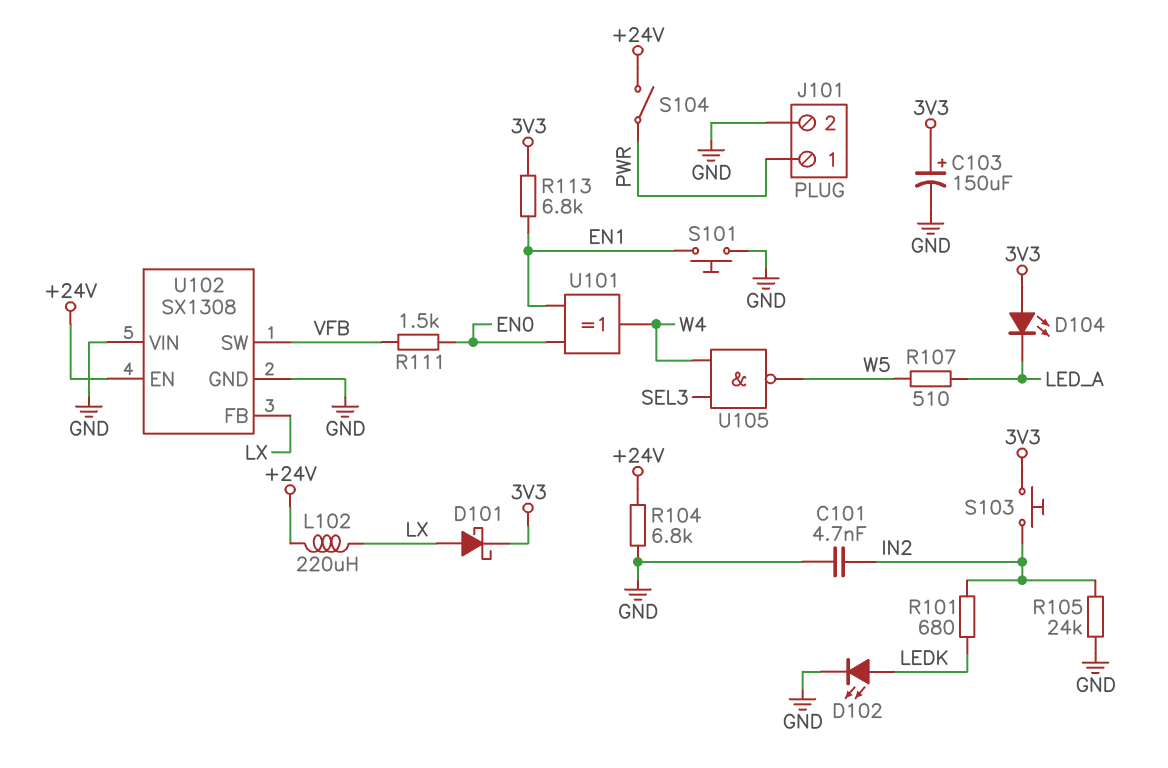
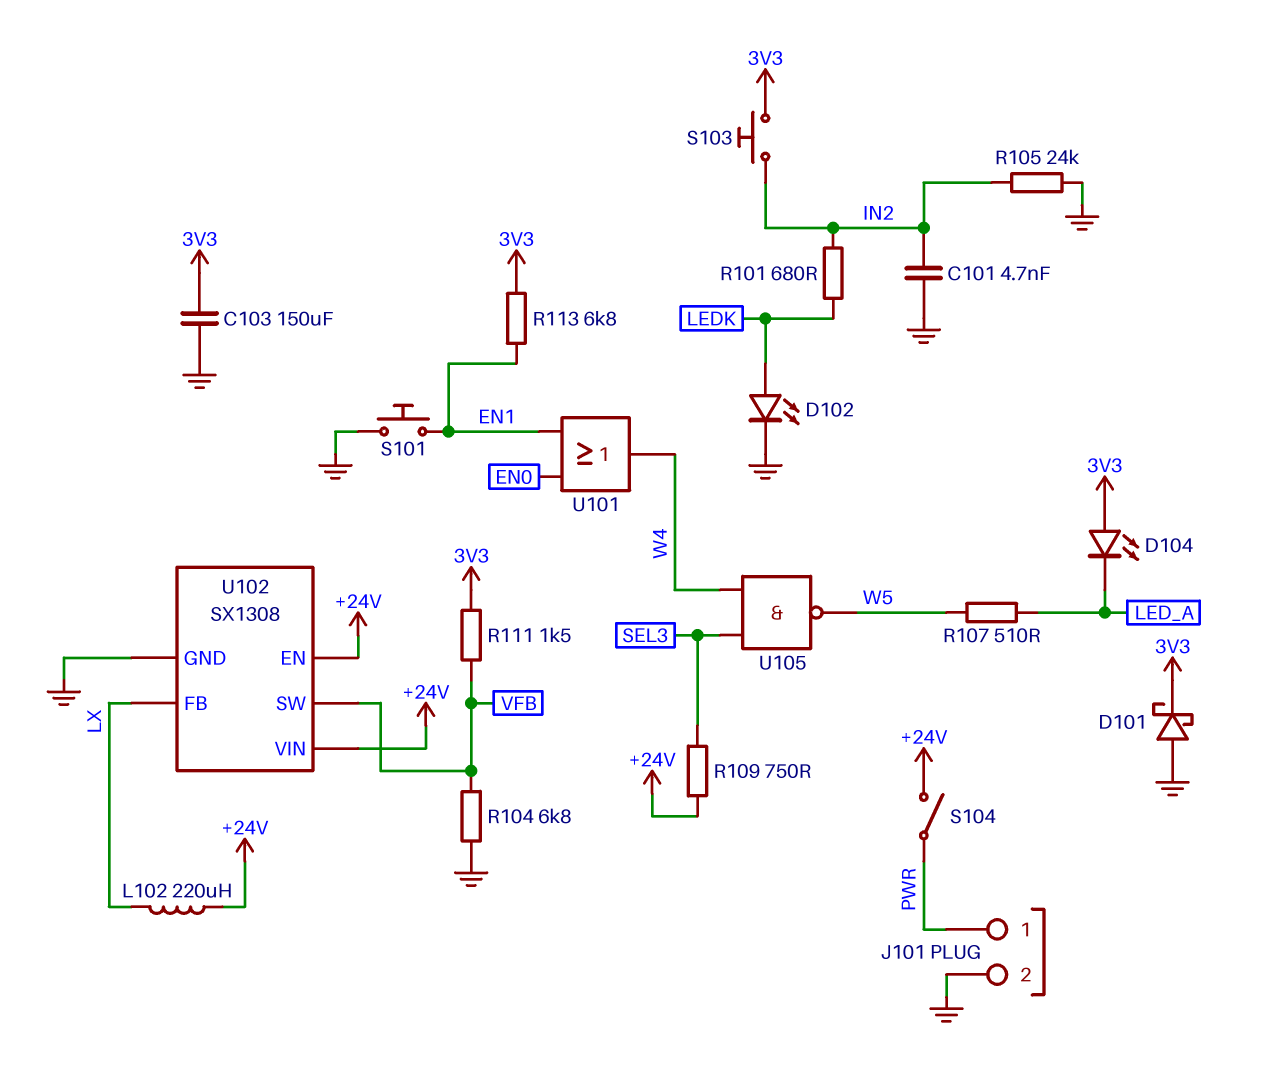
C103: 150uF (plus 3V3, minus GND) -> 150uF (3V3, GND)
D101: schottky (A LX, K 3V3) -> schottky (A GND, K 3V3)
R104: 6.8k (+24V, GND) -> 6.8k (GND, VFB)
R109: none -> 750 (+24V, SEL3)
R111: 1.5k (EN0, VFB) -> 1.5k (3V3, VFB)
U101: XOR (in EN0, in EN1, out W4) -> OR (in EN0, in EN1, out W4)
U102 pin VIN: GND -> +24V

